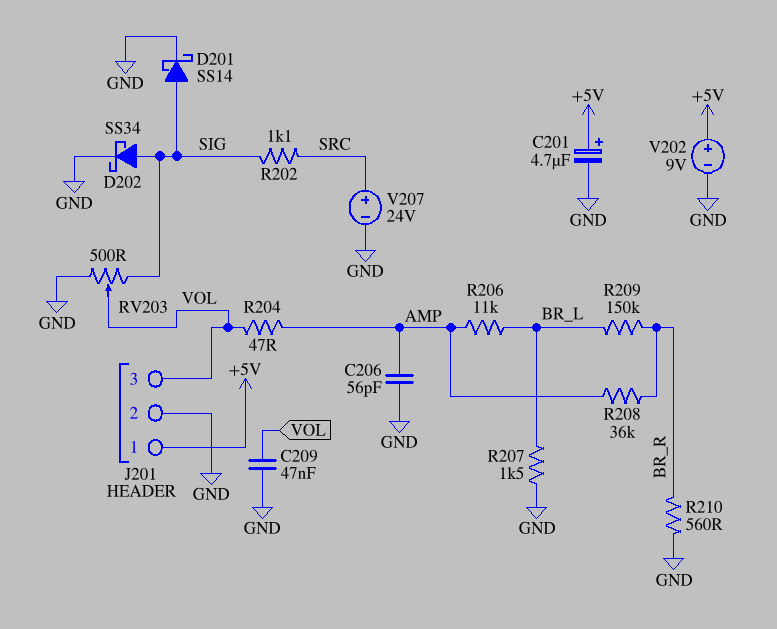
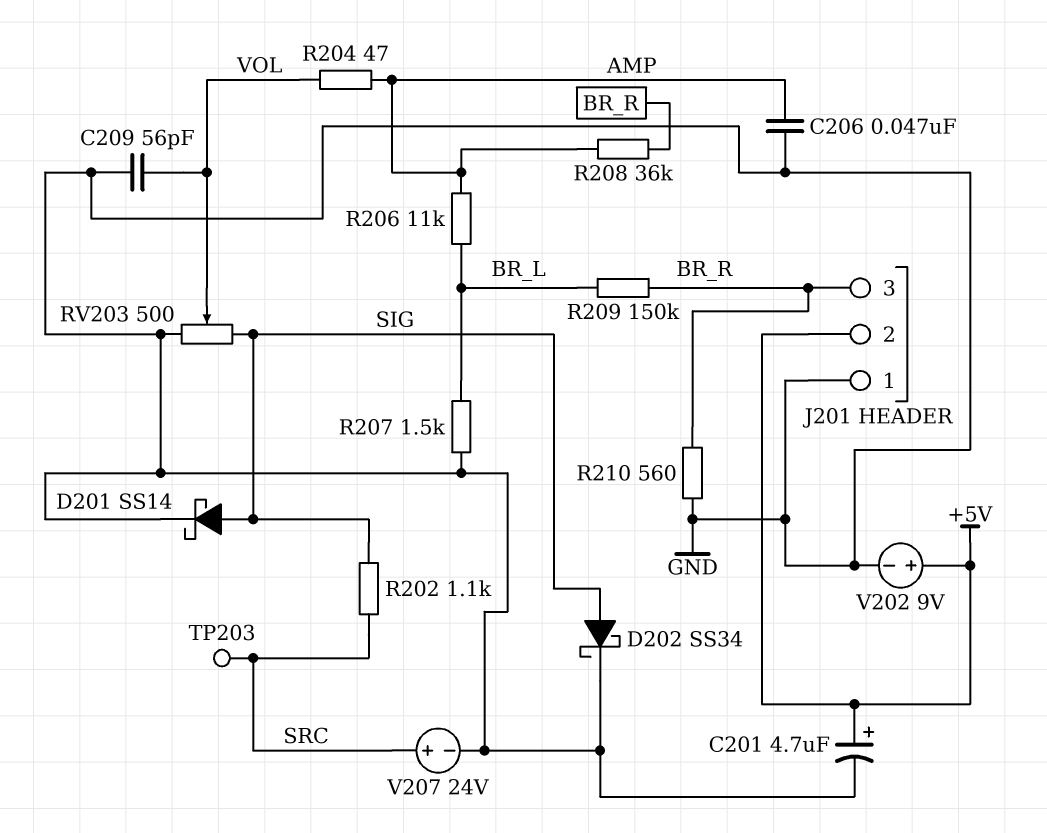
C206: 56pF (AMP, GND) -> 47nF (AMP, GND)
C209: 47nF (GND, VOL) -> 56pF (GND, VOL)
J201 pin 1: +5V -> GND
J201 pin 2: GND -> +5V
J201 pin 3: VOL -> BR_R
TP203: none -> test point (SRC)

